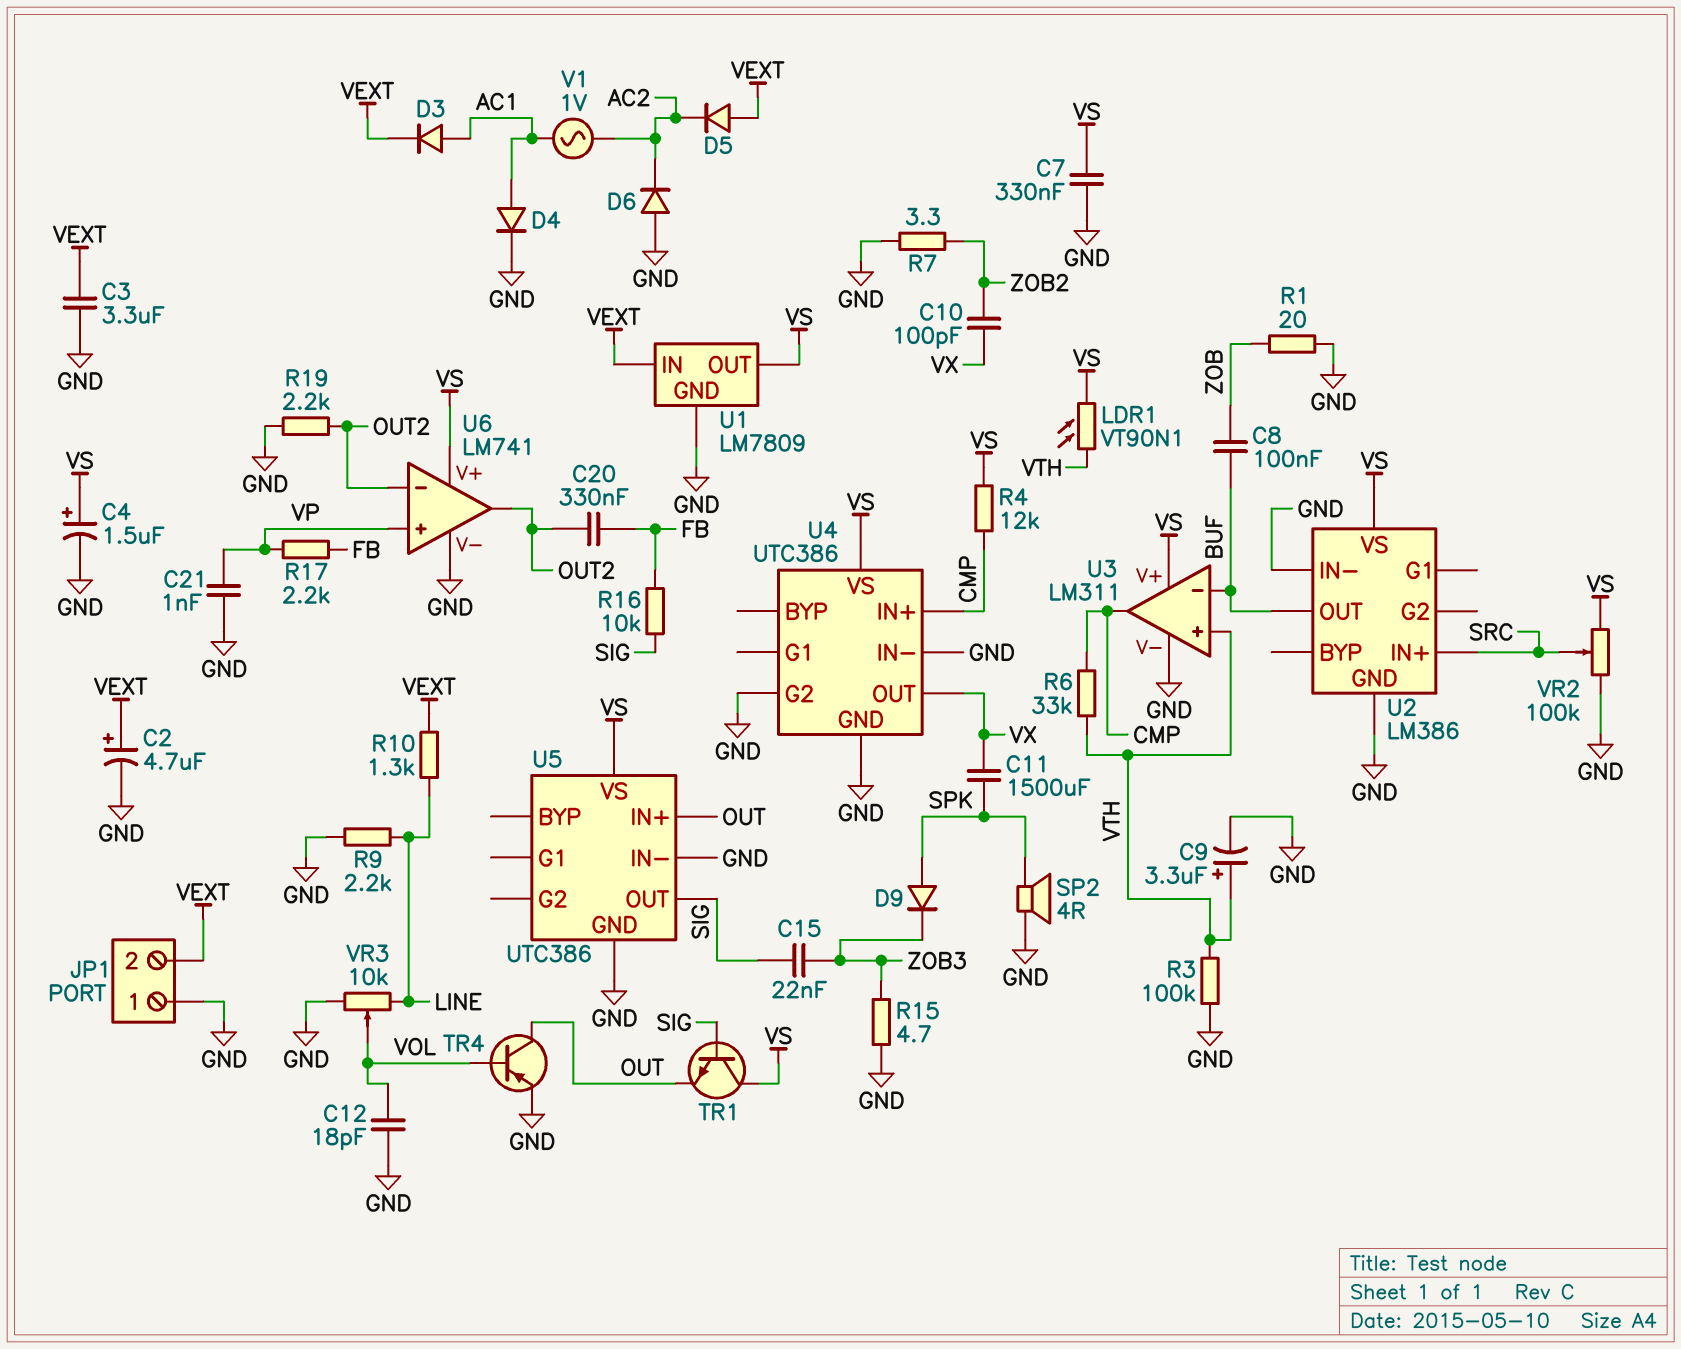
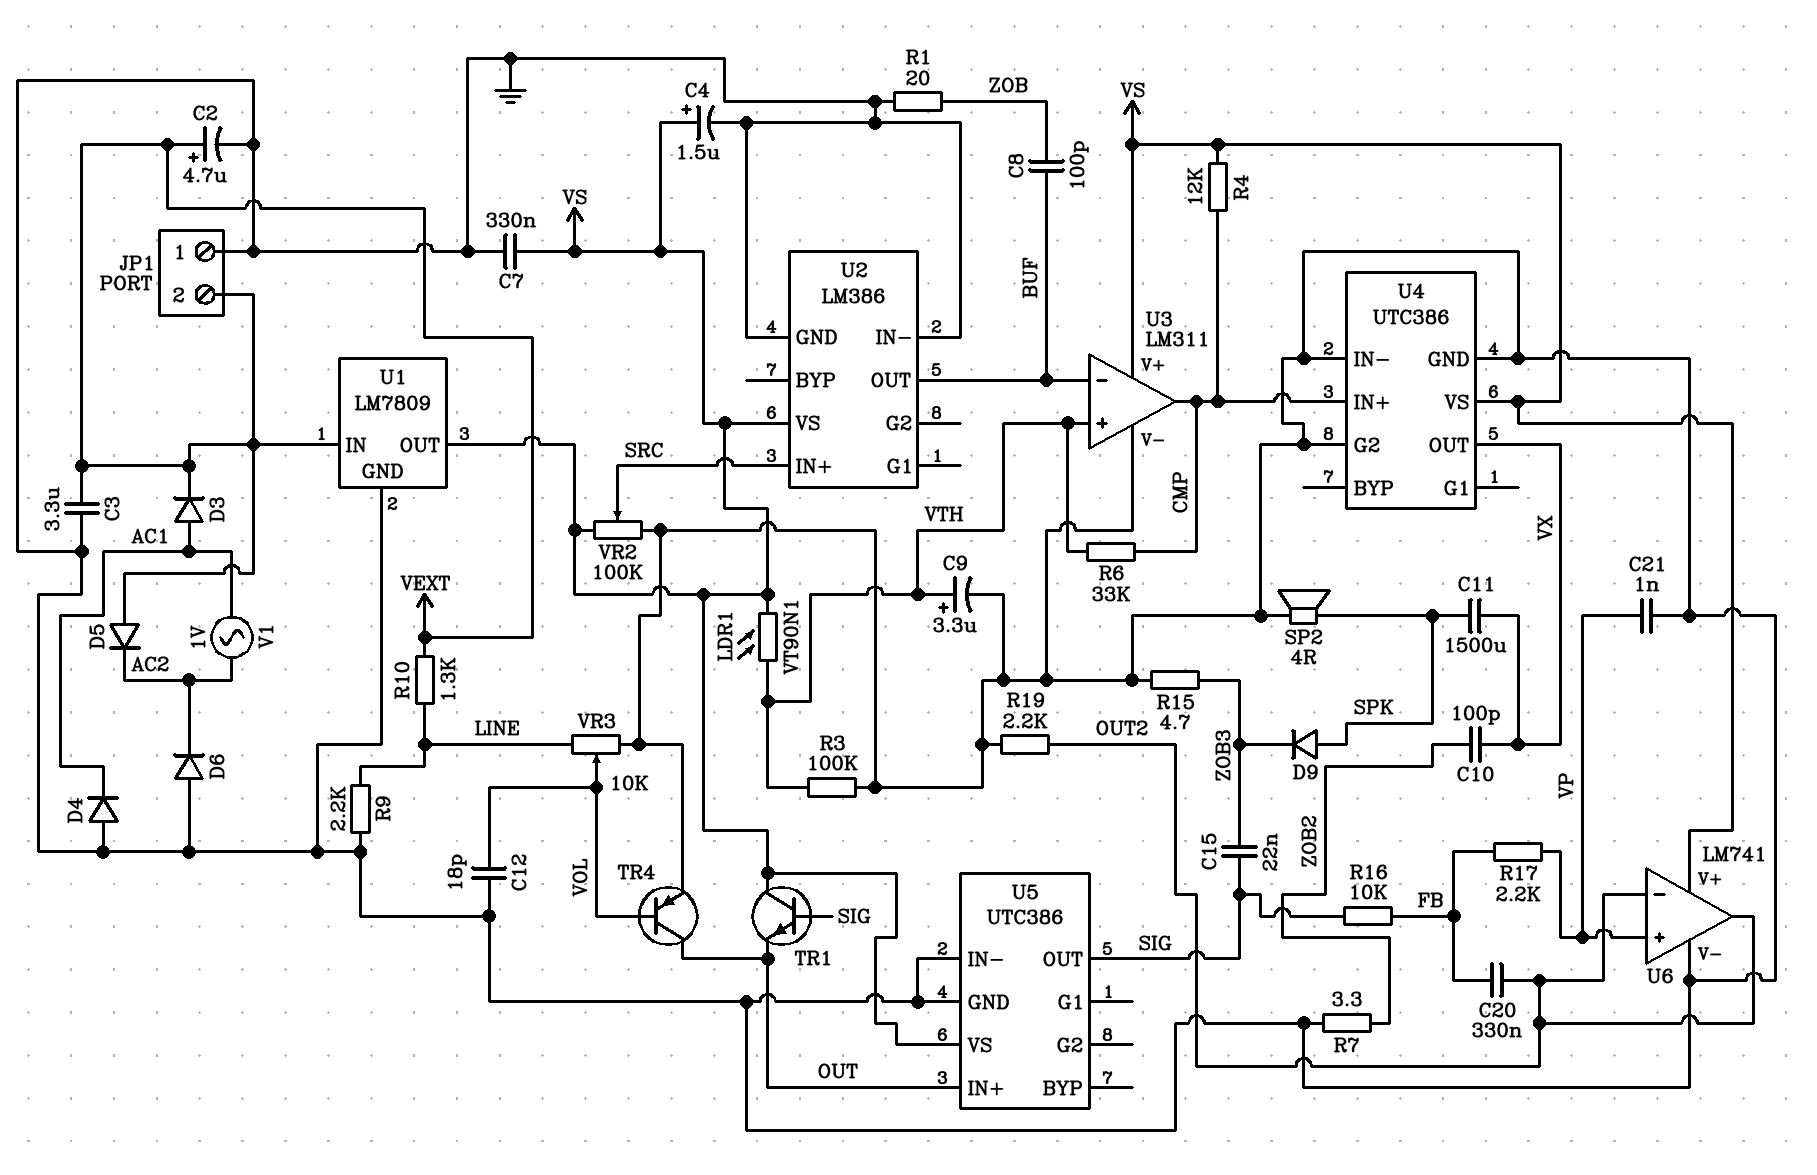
C8: 100nF (BUF, ZOB) -> 100pF (BUF, ZOB)
D4: diode (A AC1, K GND) -> diode (A GND, K AC1)

